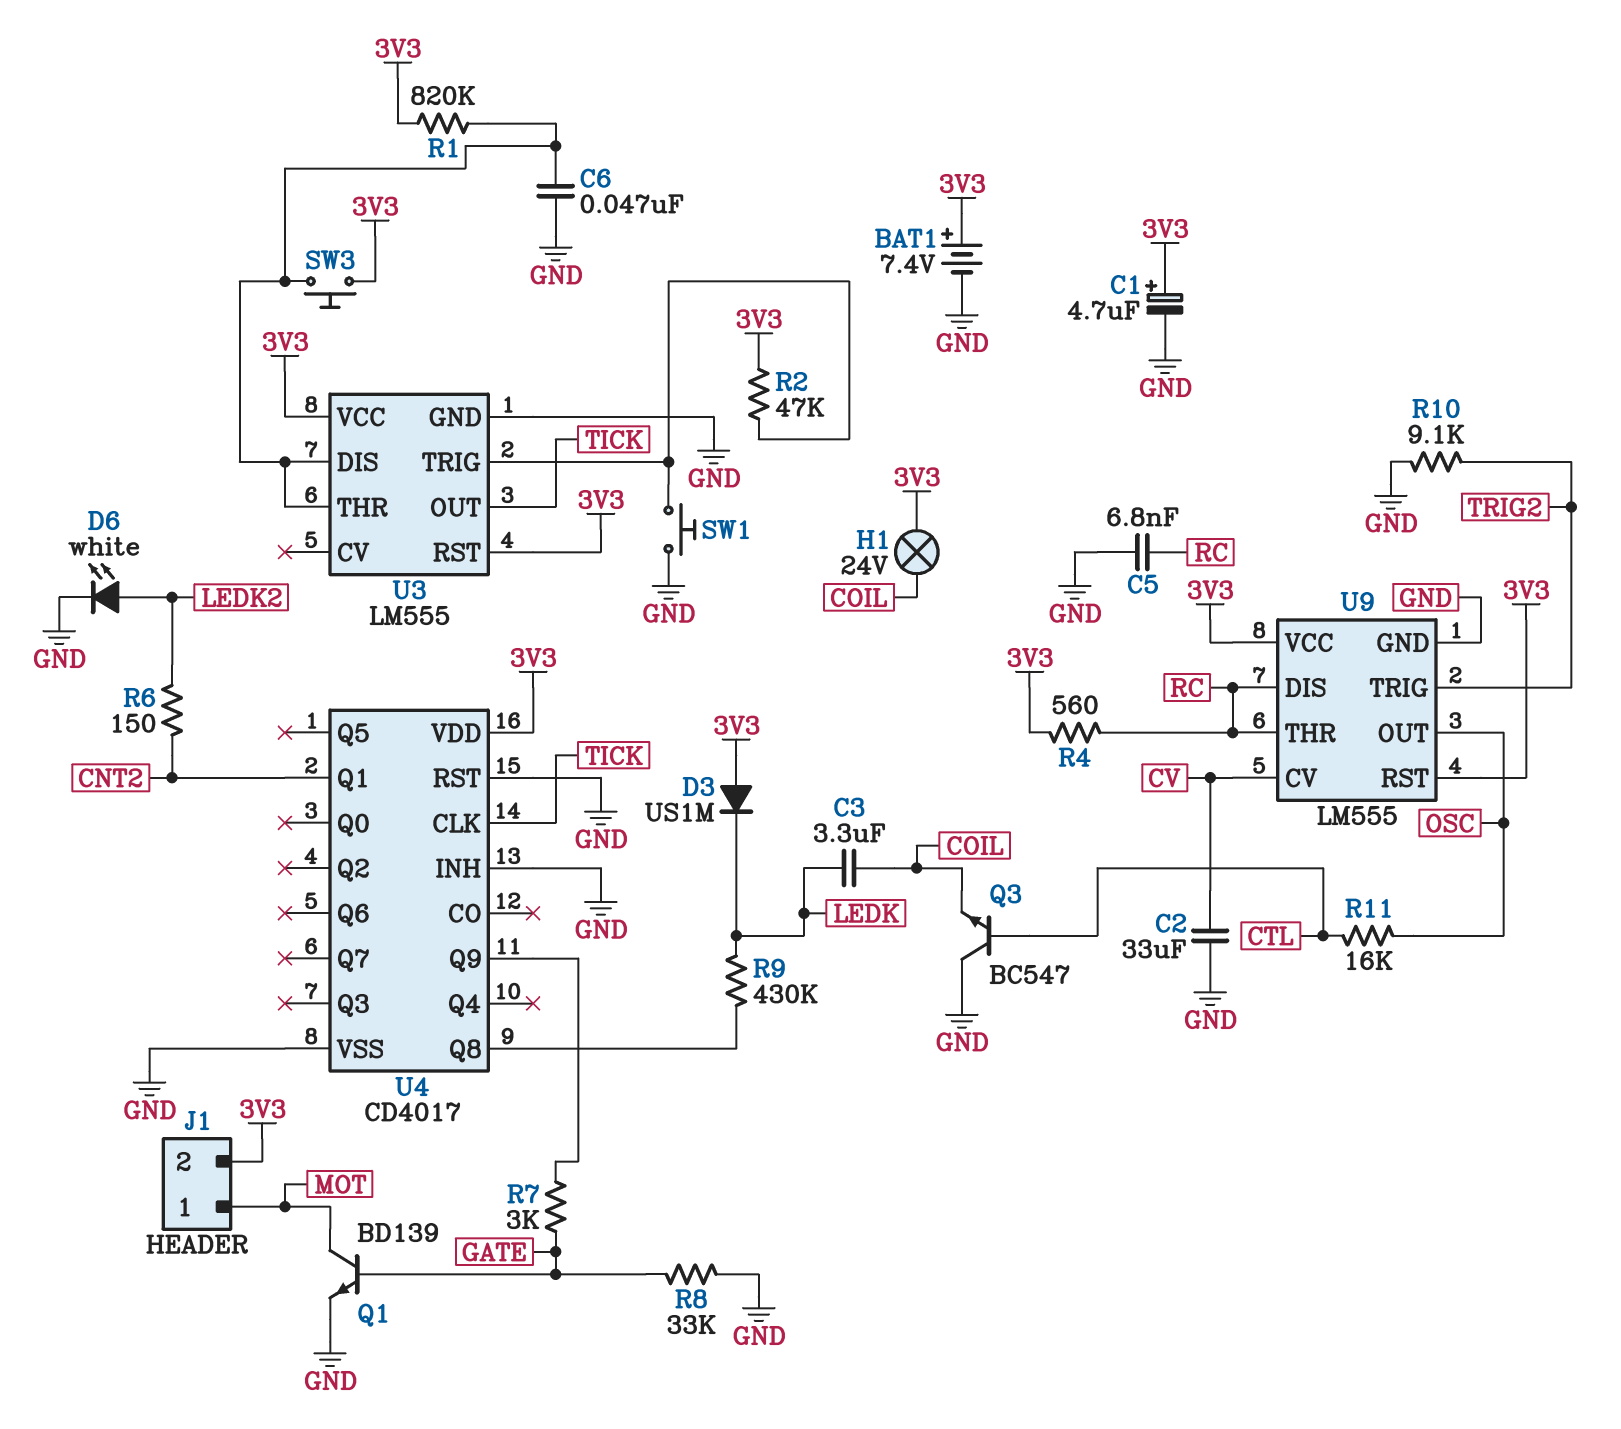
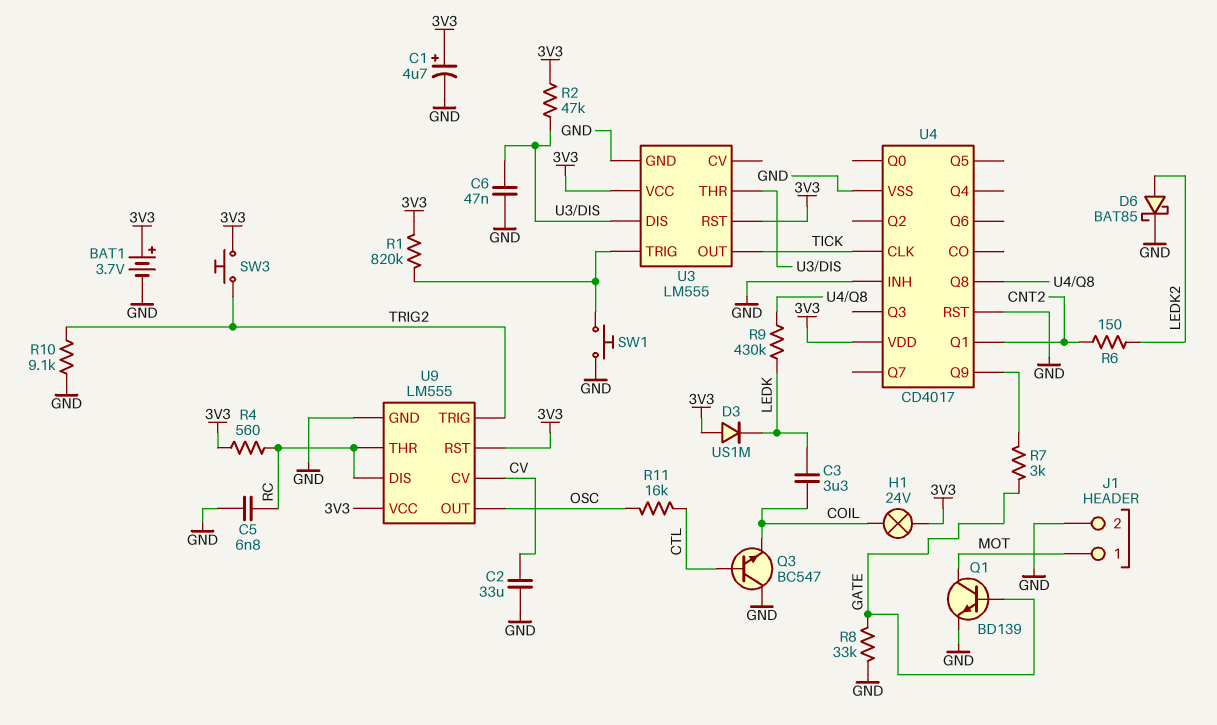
BAT1: 7.4V (plus 3V3, minus GND) -> 3.7V (plus 3V3, minus GND)
D6: LED white (A LEDK2, K GND) -> schottky BAT85 (A LEDK2, K GND)
J1 pin 2: 3V3 -> GND
R1: 820k (3V3, U3/DIS) -> 820k (3V3, U3/TRIG)
R2: 47k (3V3, U3/TRIG) -> 47k (3V3, U3/DIS)
SW3: button (3V3, U3/DIS) -> button (3V3, TRIG2)

